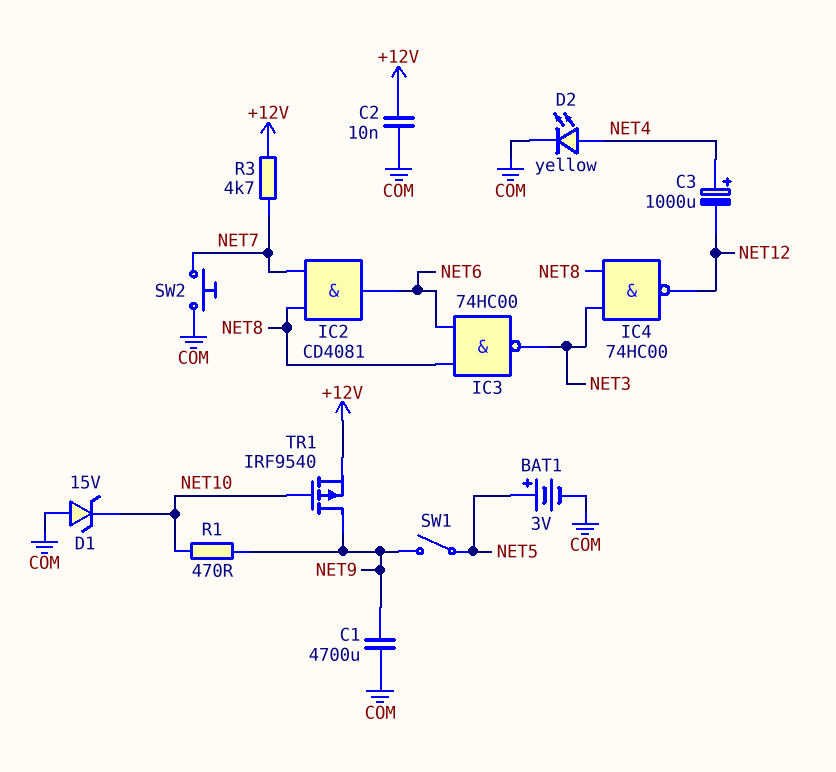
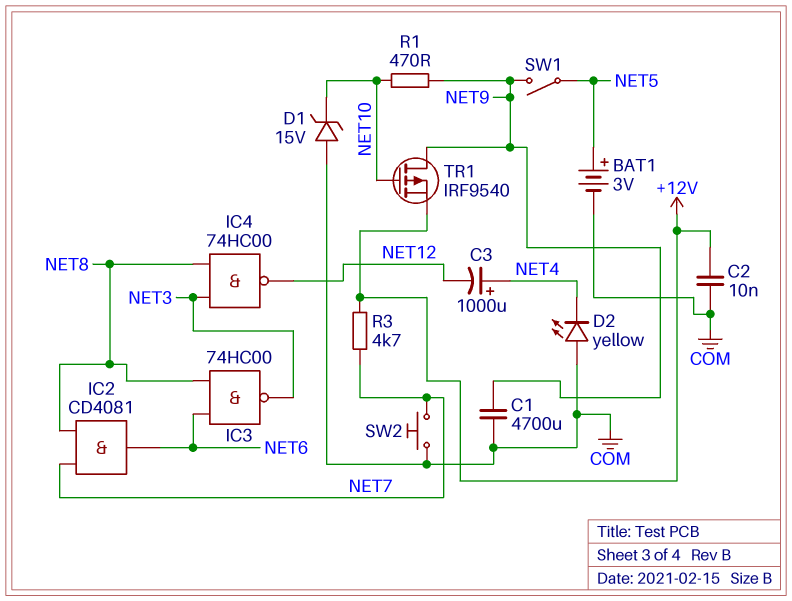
D2: LED yellow (A NET4, K COM) -> LED yellow (A COM, K NET4)

